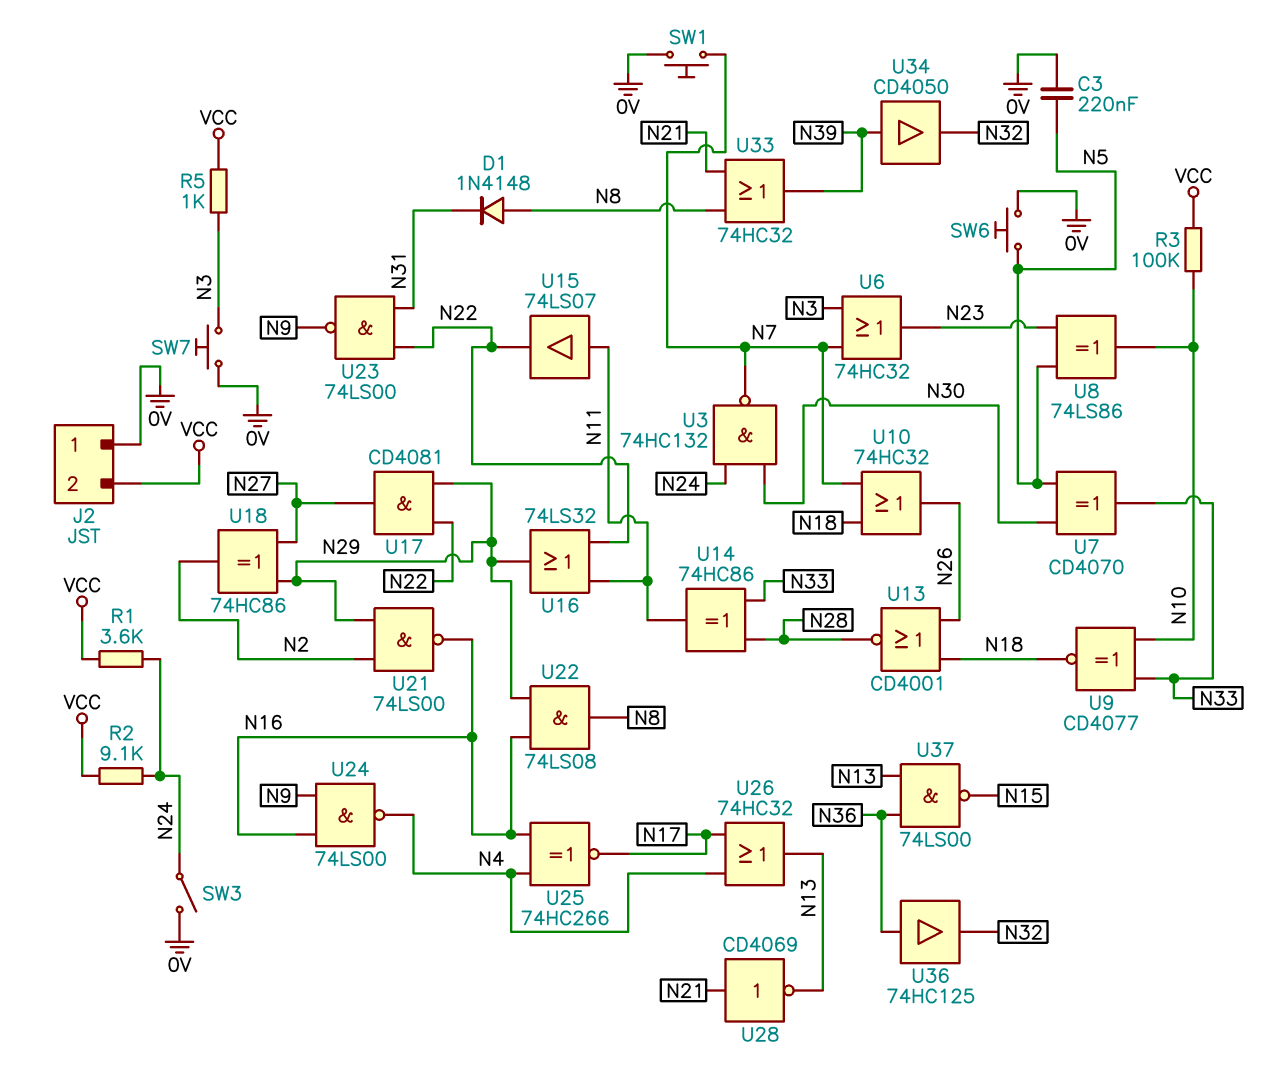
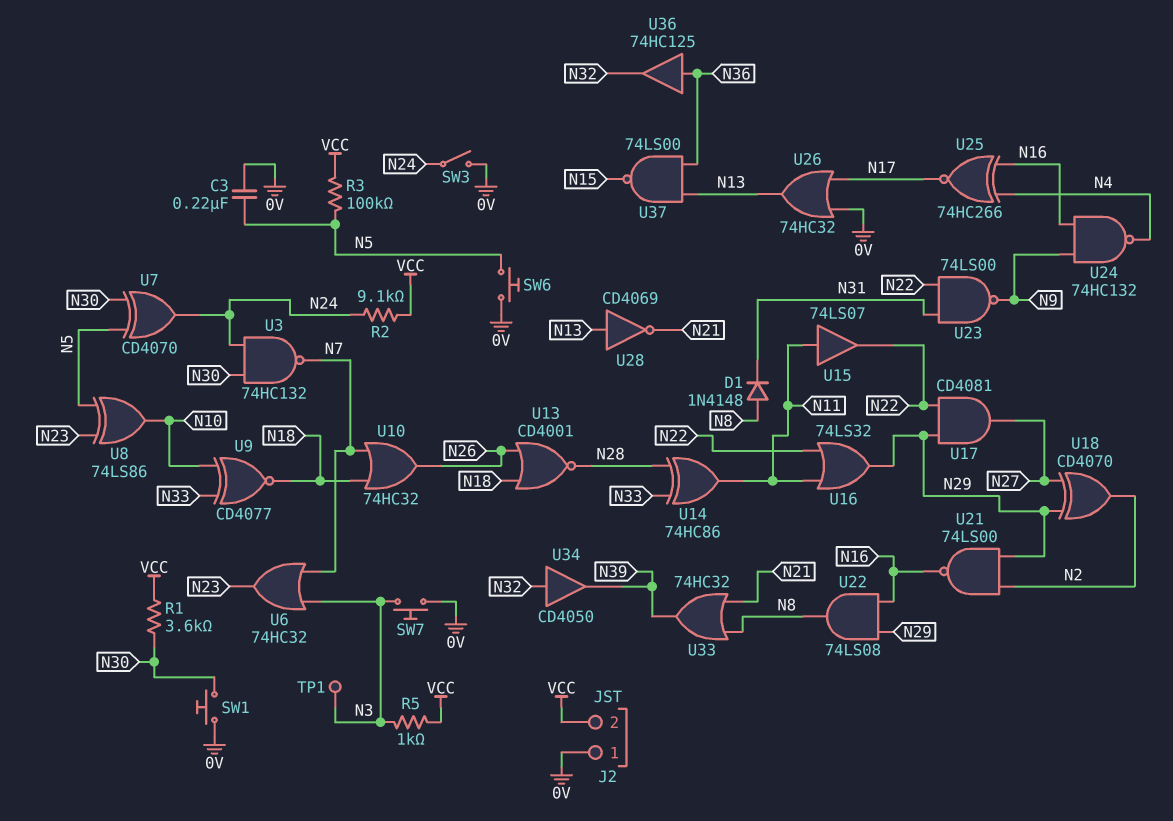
R1: 3.6k (N24, VCC) -> 3.6k (N30, VCC)
R3: 100k (N10, VCC) -> 100k (N5, VCC)
SW1: button (0V, N7) -> button (0V, N30)
TP1: none -> test point (N3)
U7: XOR CD4070 (in N5, in N30, out N33) -> XOR CD4070 (in N5, in N30, out N24)
U18: XOR 74HC86 (in N27, in N29, out N2) -> XOR CD4070 (in N27, in N29, out N2)
U24: NAND 74LS00 (in N9, in N16, out N4) -> NAND 74HC132 (in N9, in N16, out N4)
U26: OR 74HC32 (in N4, in N17, out N13) -> OR 74HC32 (in 0V, in N17, out N13)
U28: NOT CD4069 (in N21, out N13) -> NOT CD4069 (in N13, out N21)
U34: buffer CD4050 (in N39, out N32) -> buffer CD4050 (in N32, out N39)

